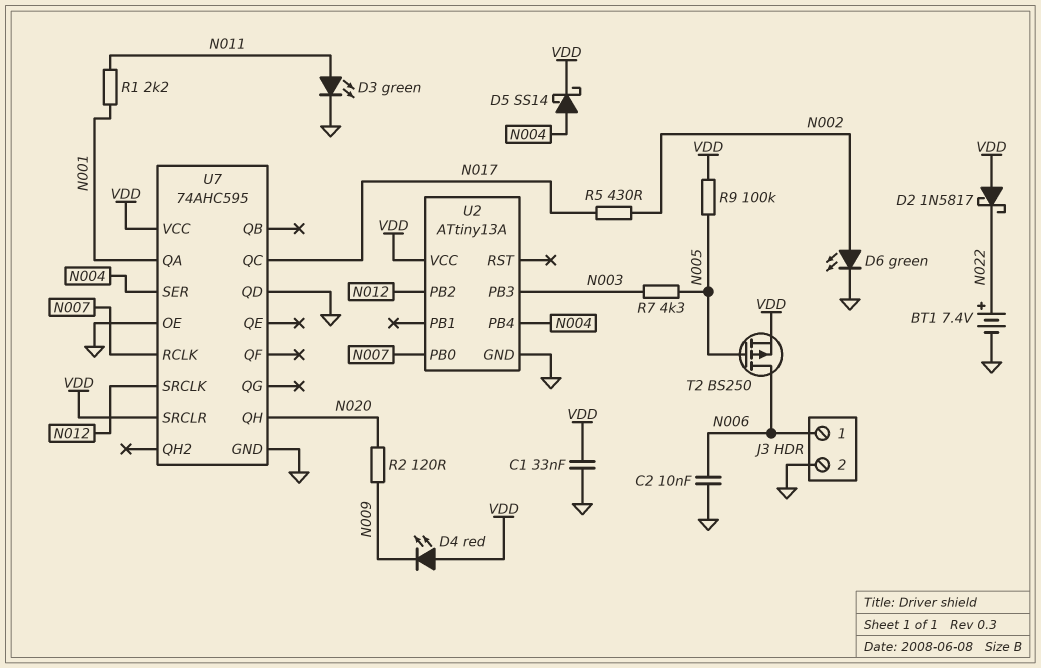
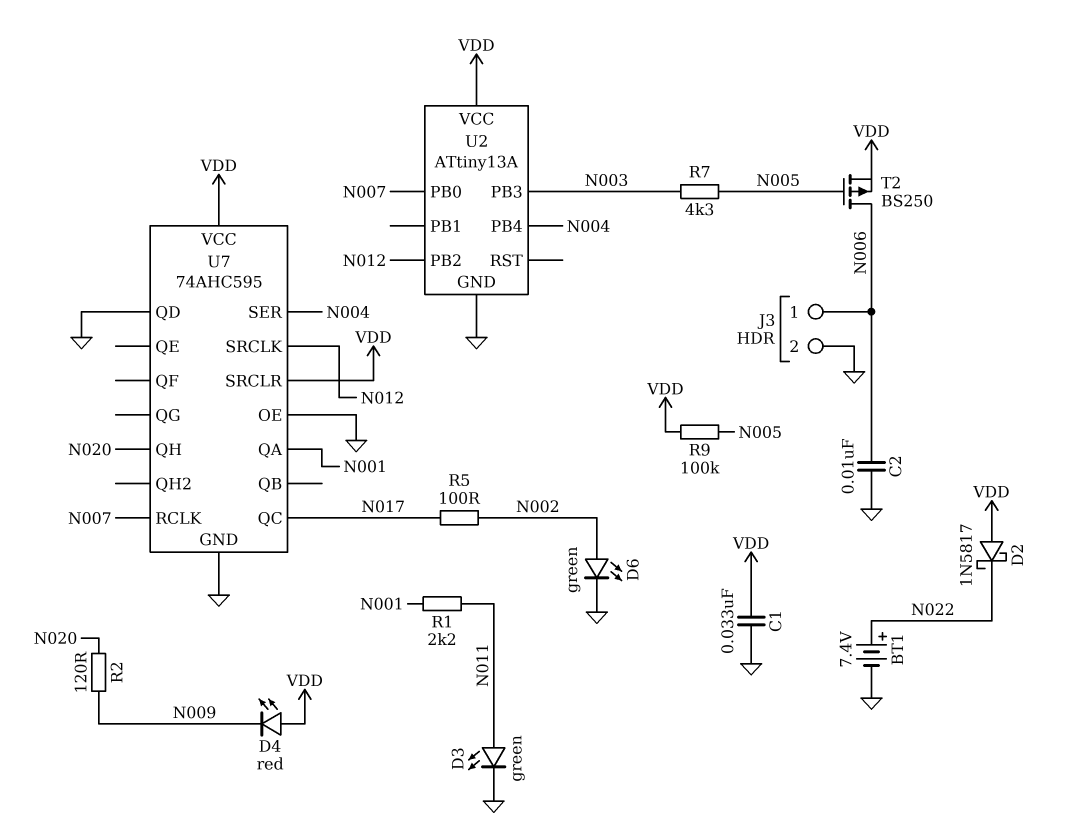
D5: schottky SS14 (A N004, K VDD) -> none
R5: 430 (N002, N017) -> 100 (N002, N017)

